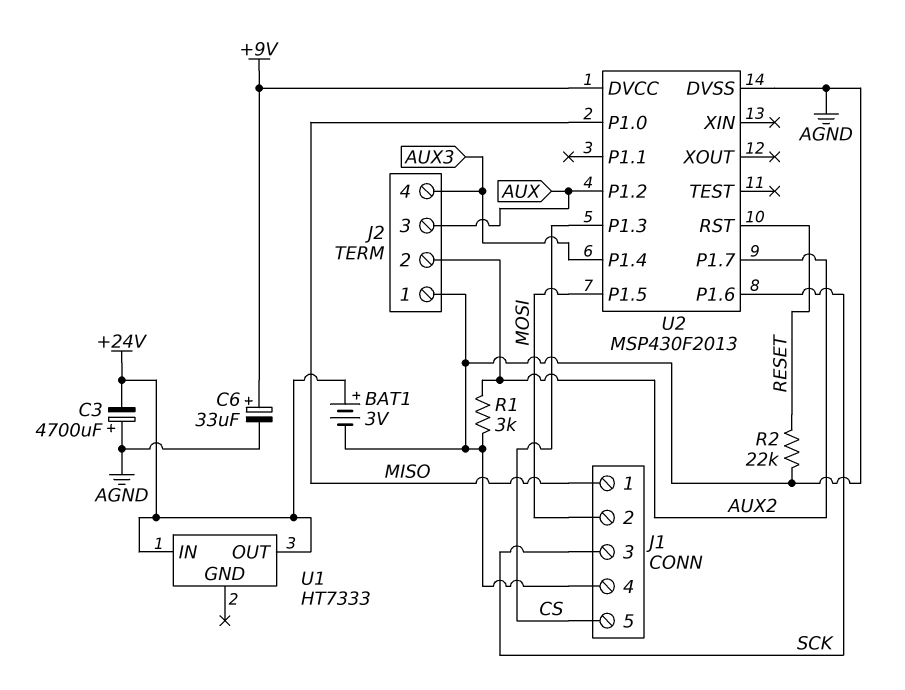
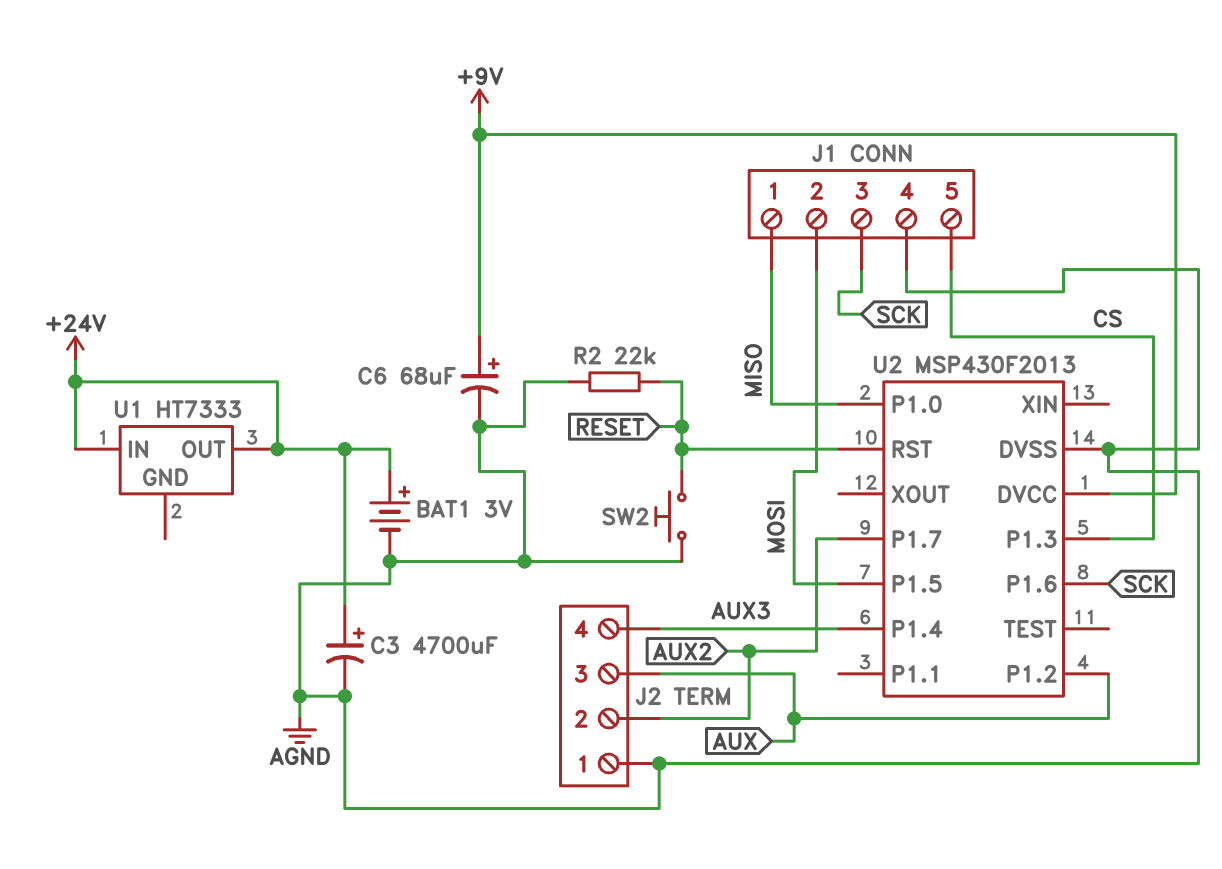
C3: 4700uF (plus AGND, minus +24V) -> 4700uF (plus +24V, minus AGND)
C6: 33uF (plus +9V, minus AGND) -> 68uF (plus +9V, minus AGND)
R1: 3k (AGND, AUX2) -> none
SW2: none -> button (AGND, RESET)

